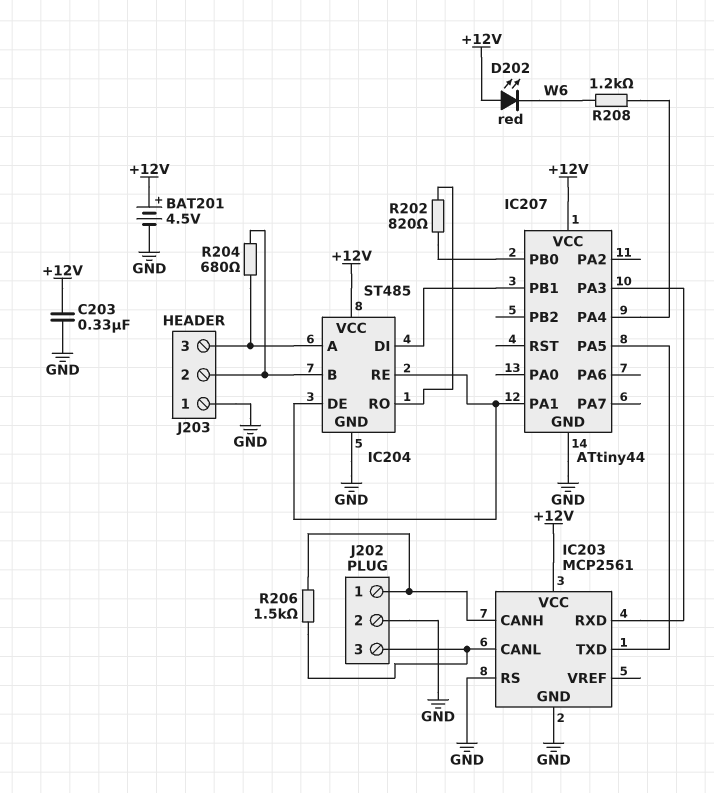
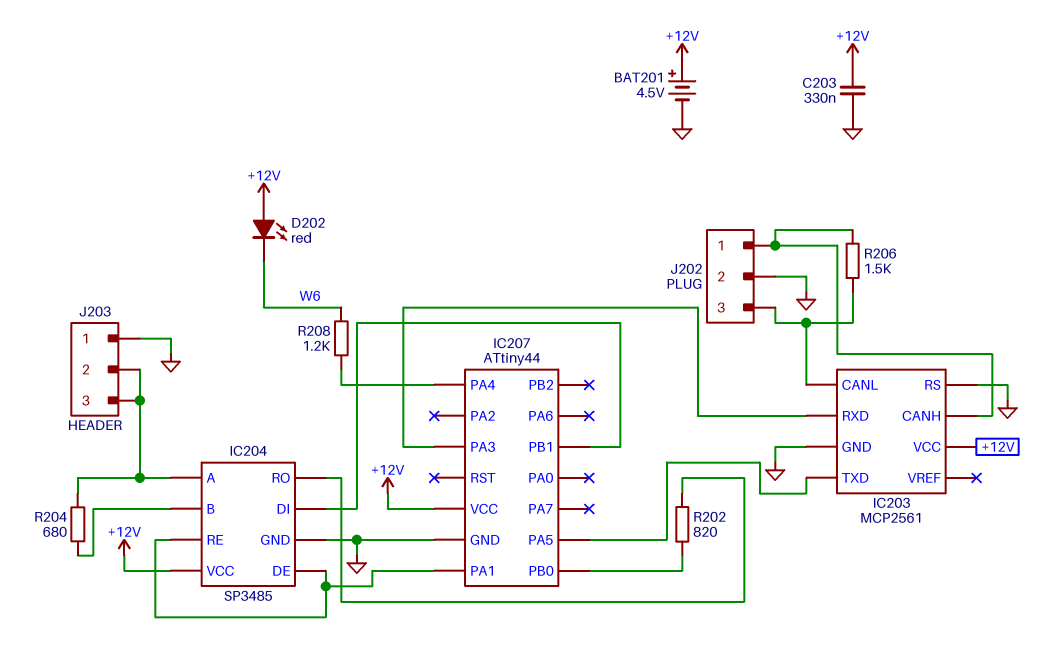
IC204: ST485 -> SP3485
J203 pin 2: IC204/B -> IC204/A

